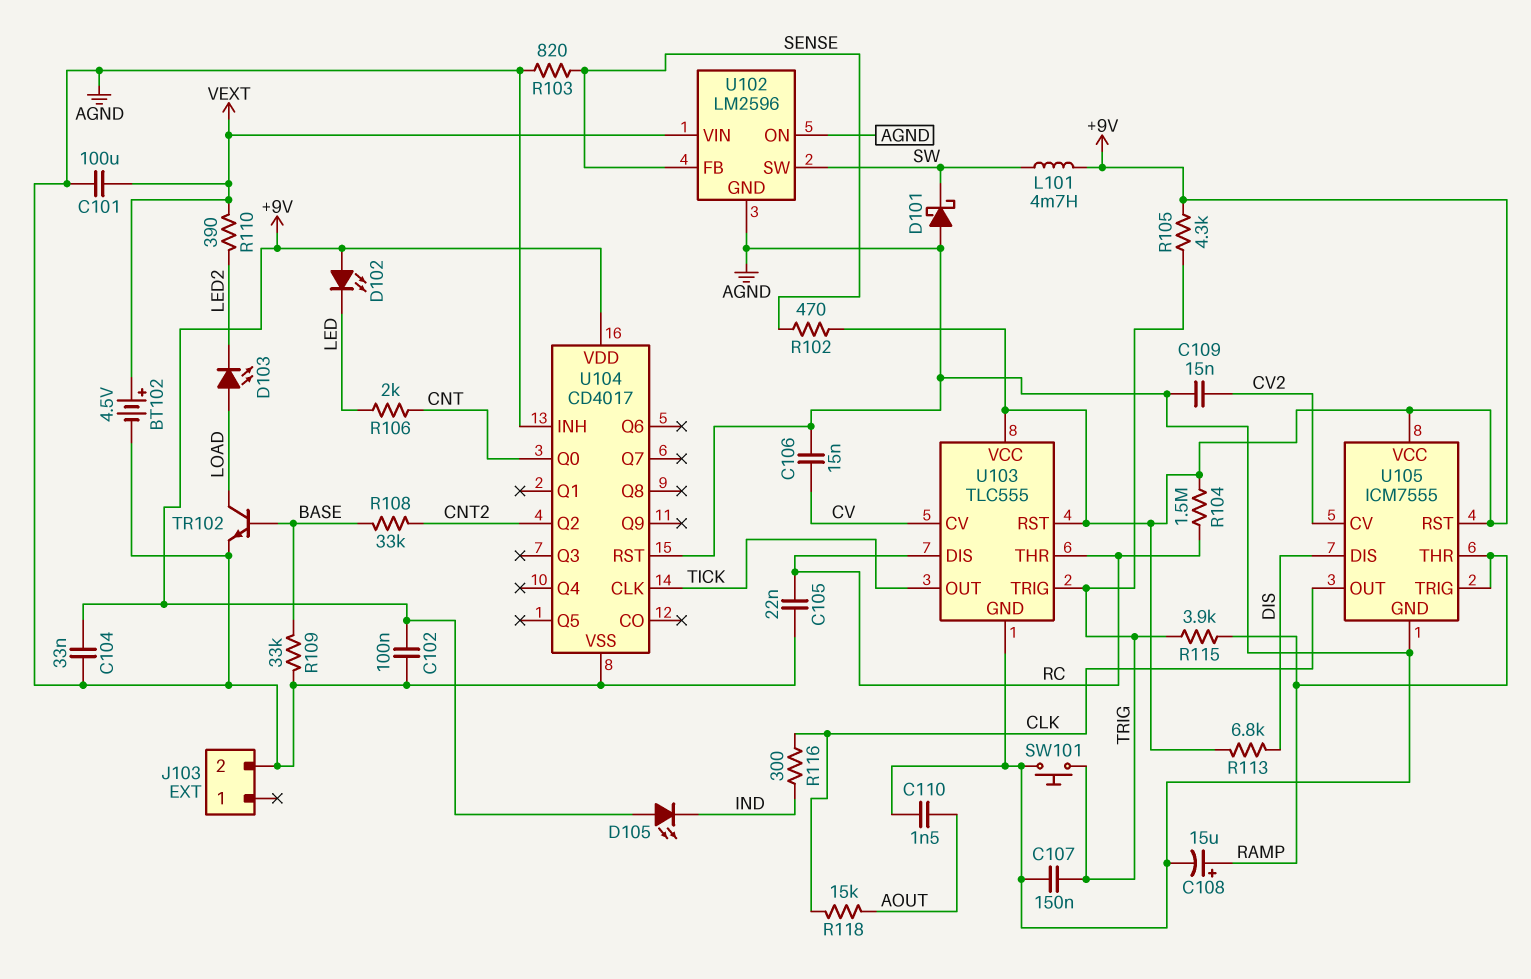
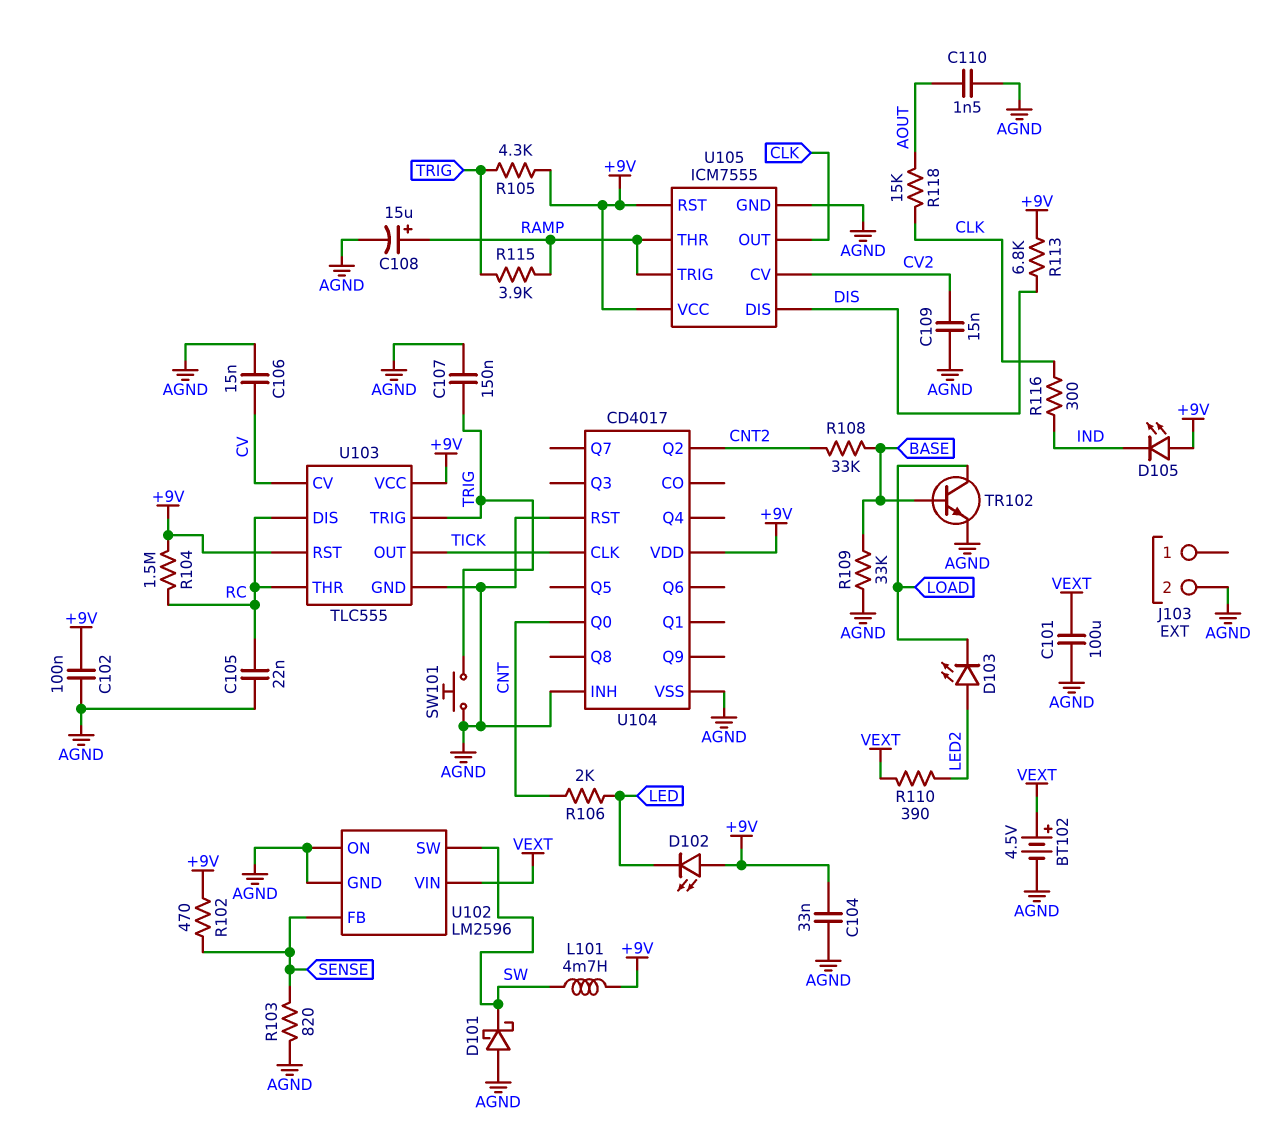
D103: LED (A LOAD, K LED2) -> LED (A LED2, K LOAD)

